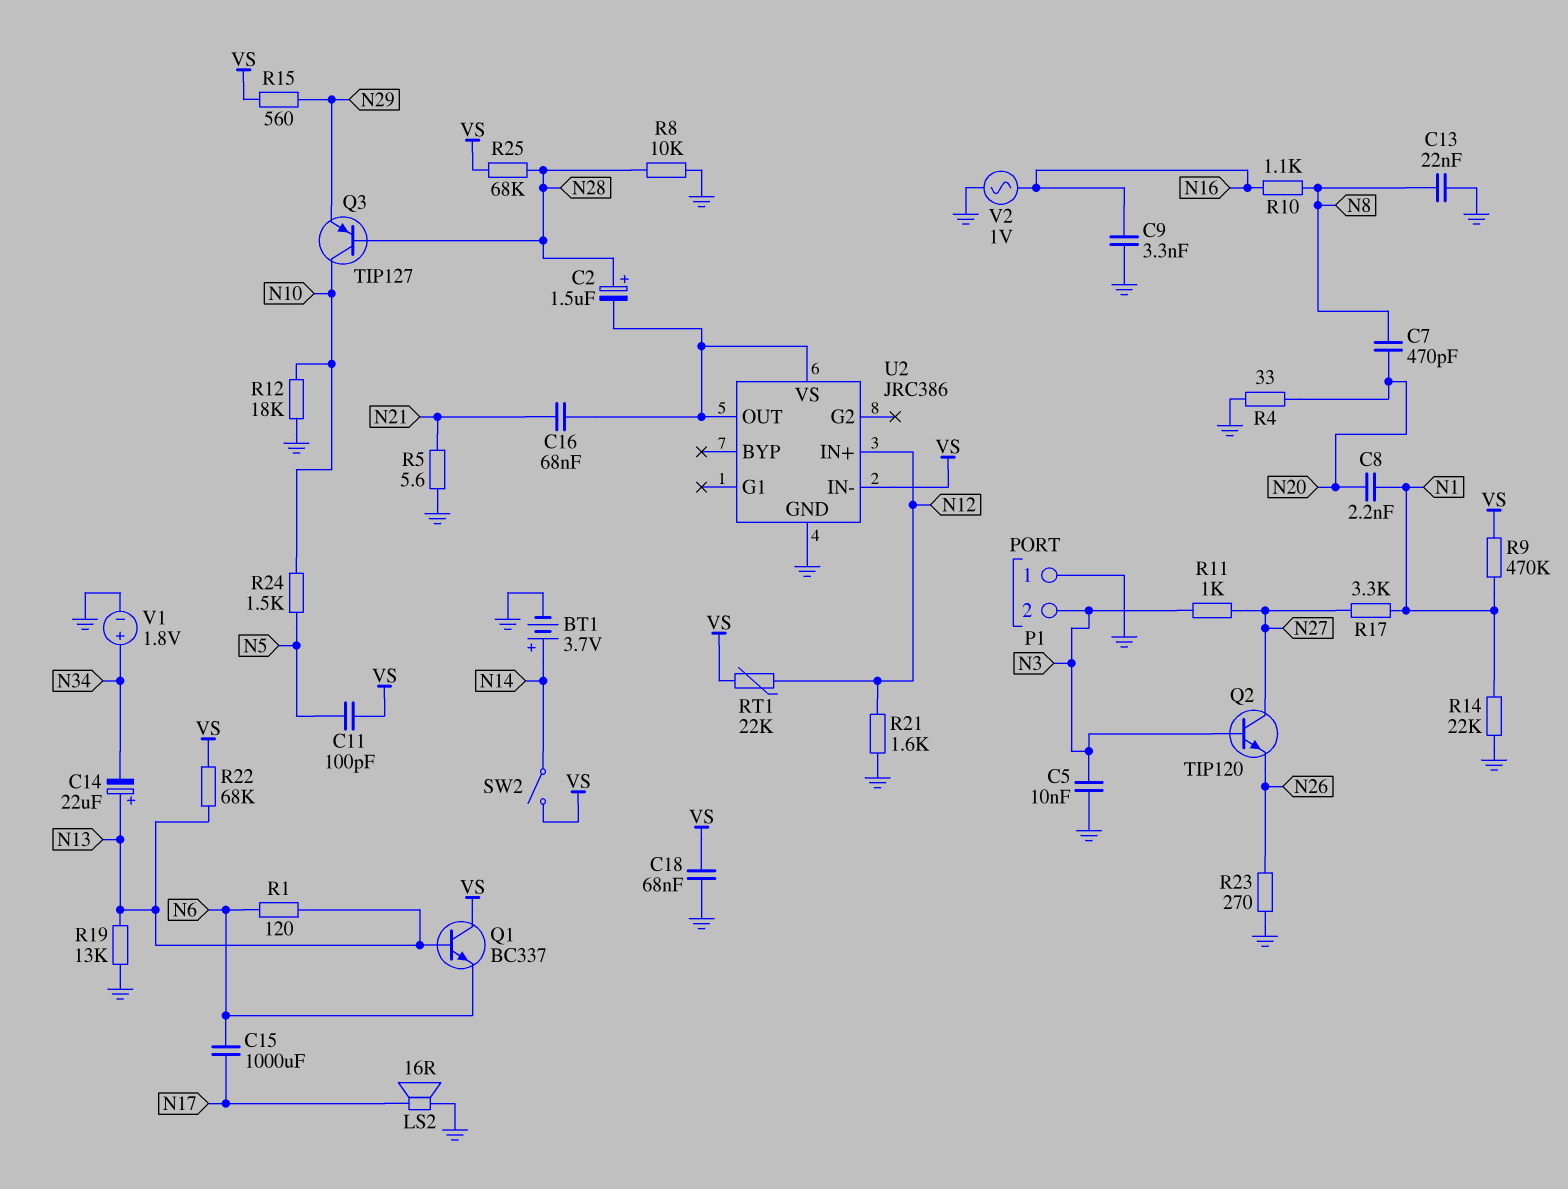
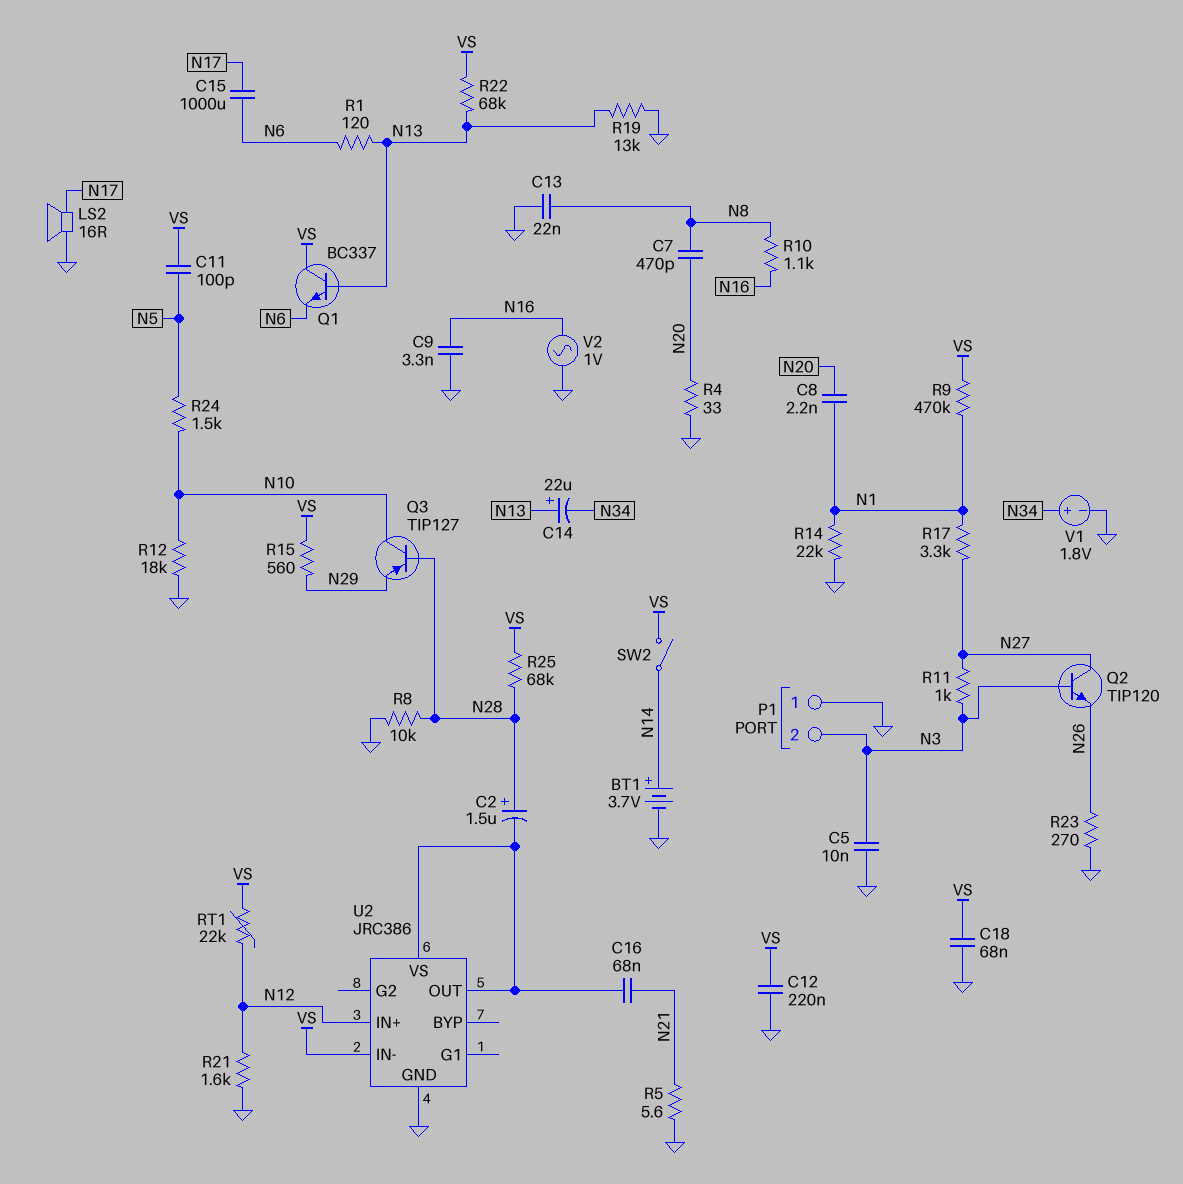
C12: none -> 220nF (GND, VS)

